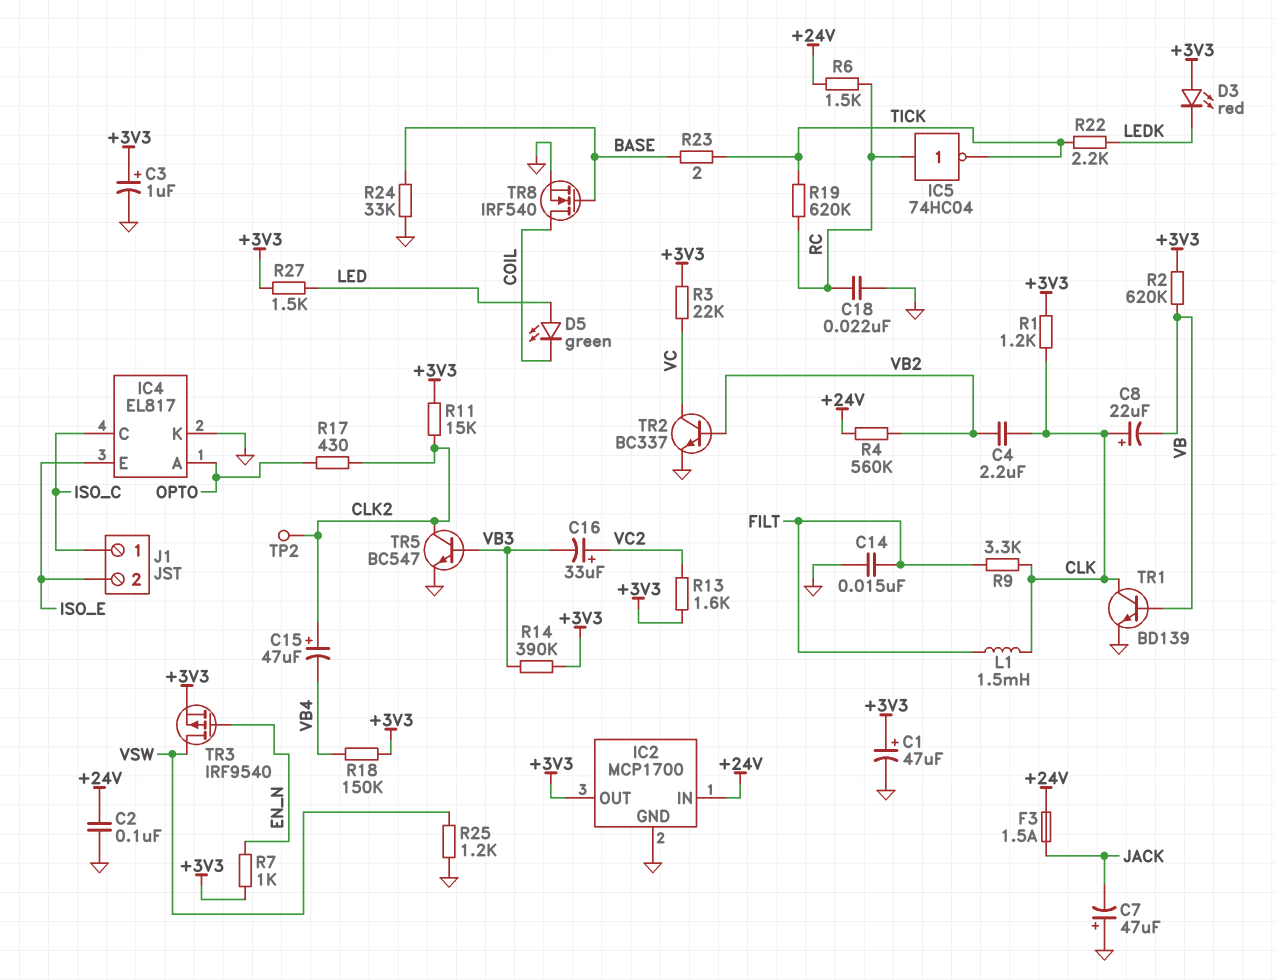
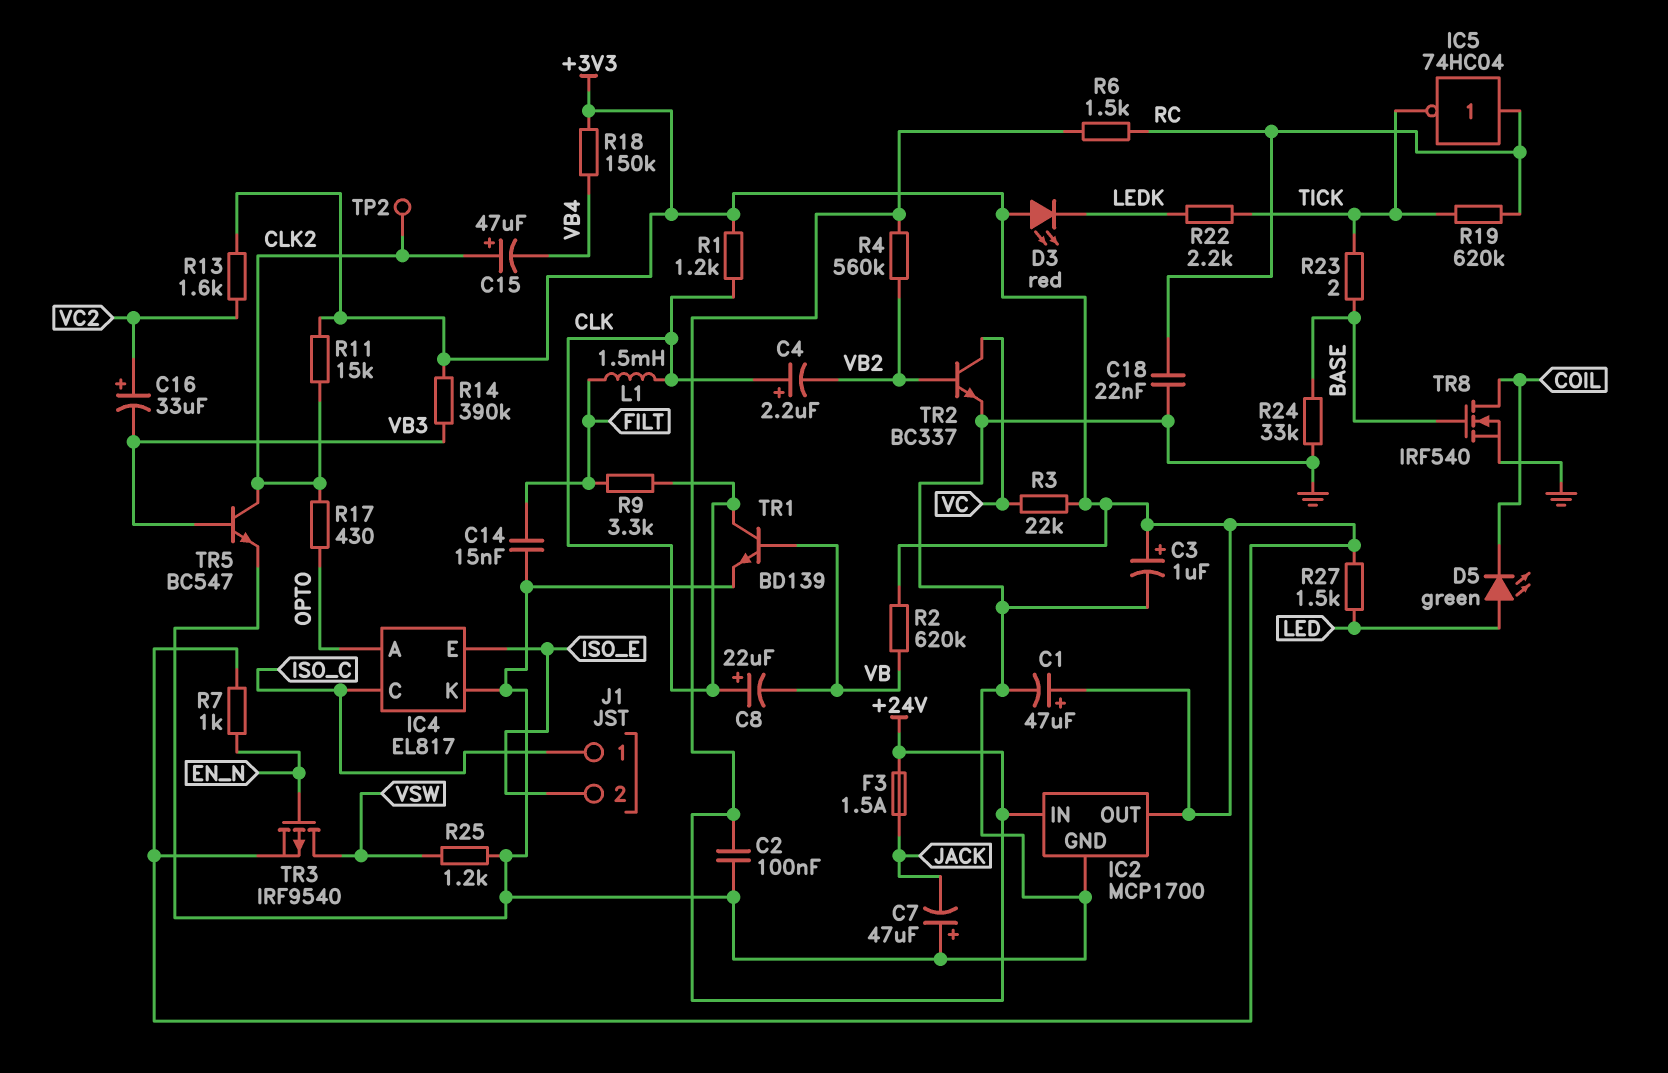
C4: 2.2uF (CLK, VB2) -> 2.2uF (plus CLK, minus VB2)

